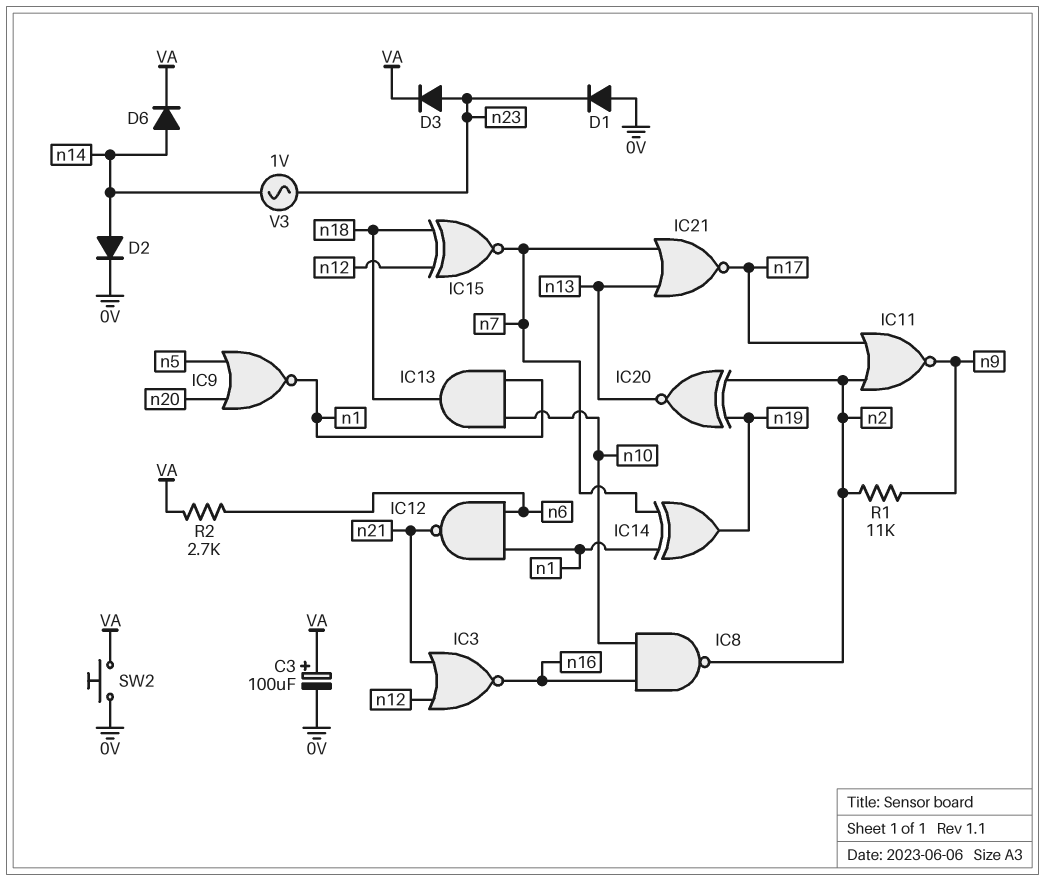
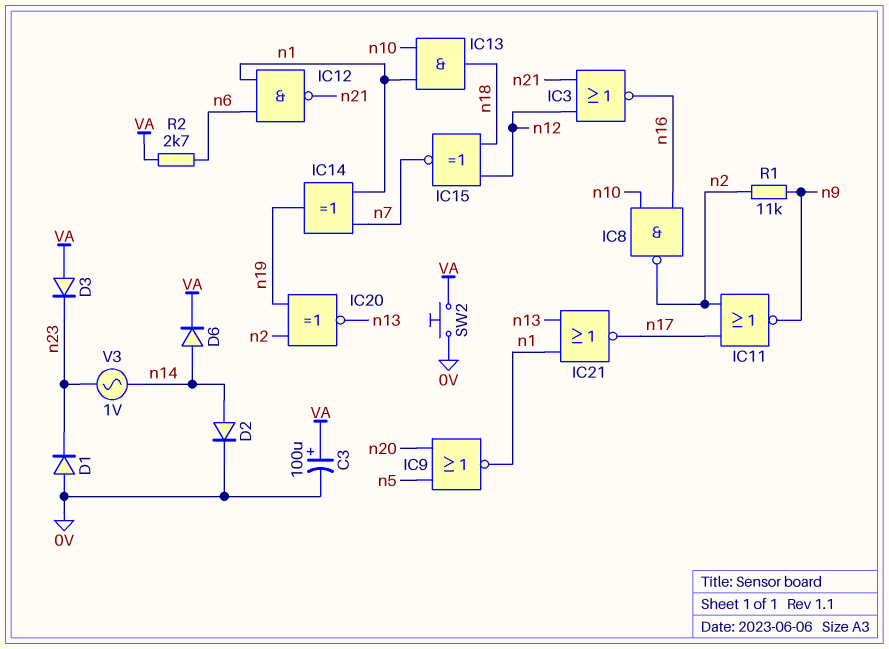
D3: diode (A n23, K VA) -> diode (A VA, K n23)
IC21: NOR (in n7, in n13, out n17) -> NOR (in n1, in n13, out n17)

